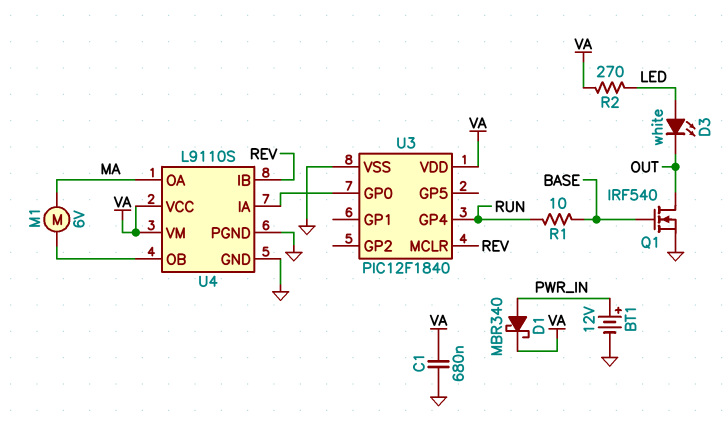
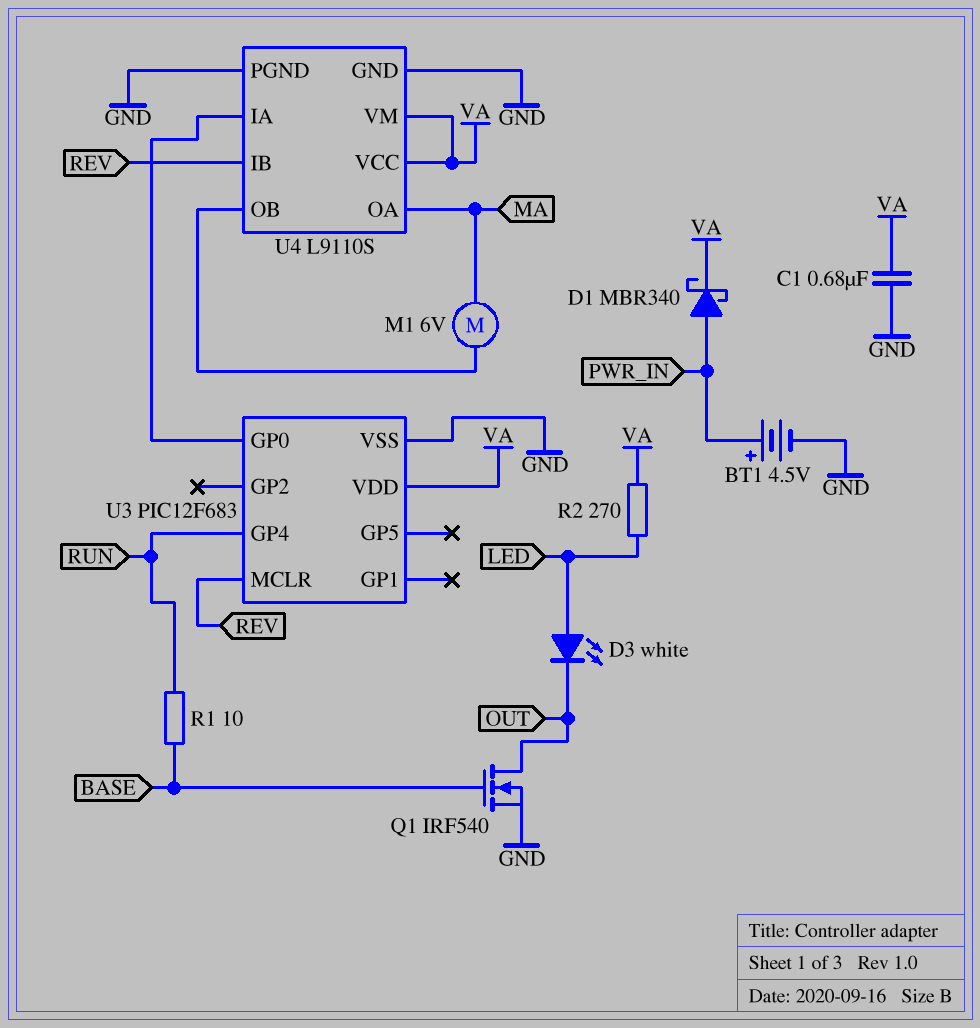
BT1: 12V (plus PWR_IN, minus GND) -> 4.5V (plus PWR_IN, minus GND)
U3: PIC12F1840 -> PIC12F683

